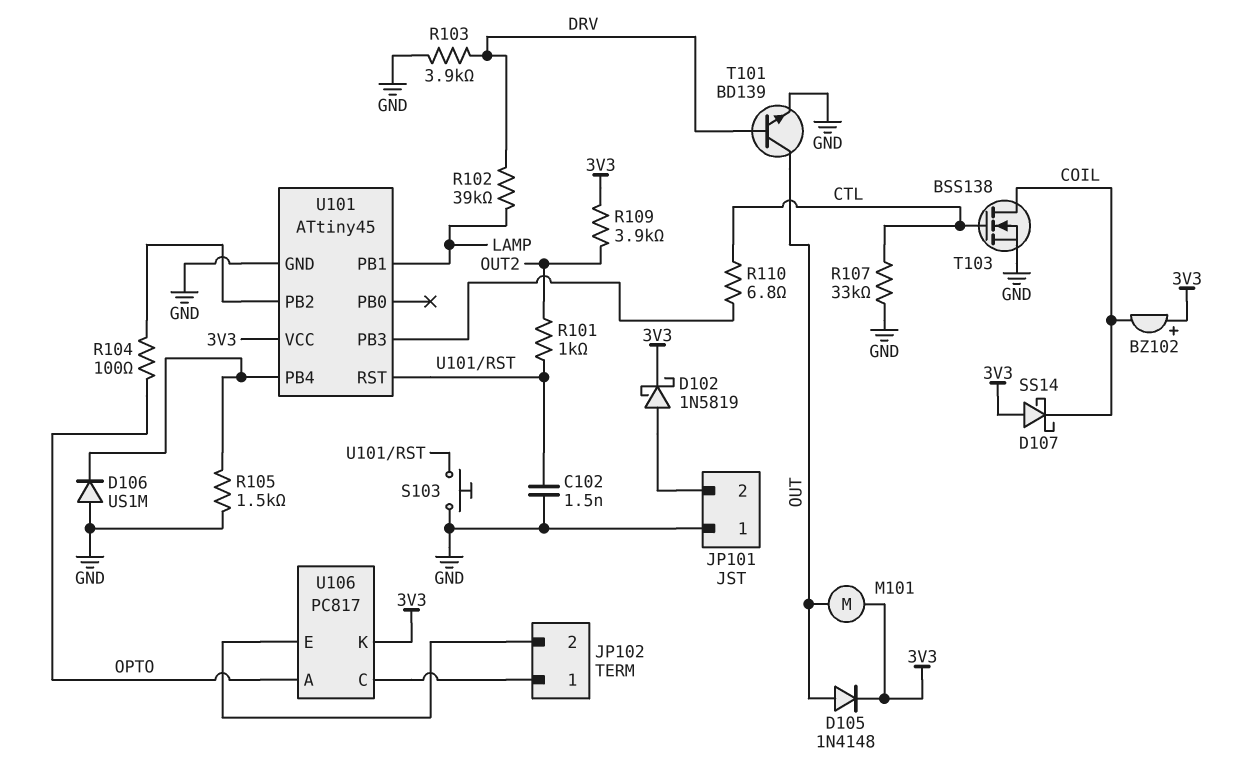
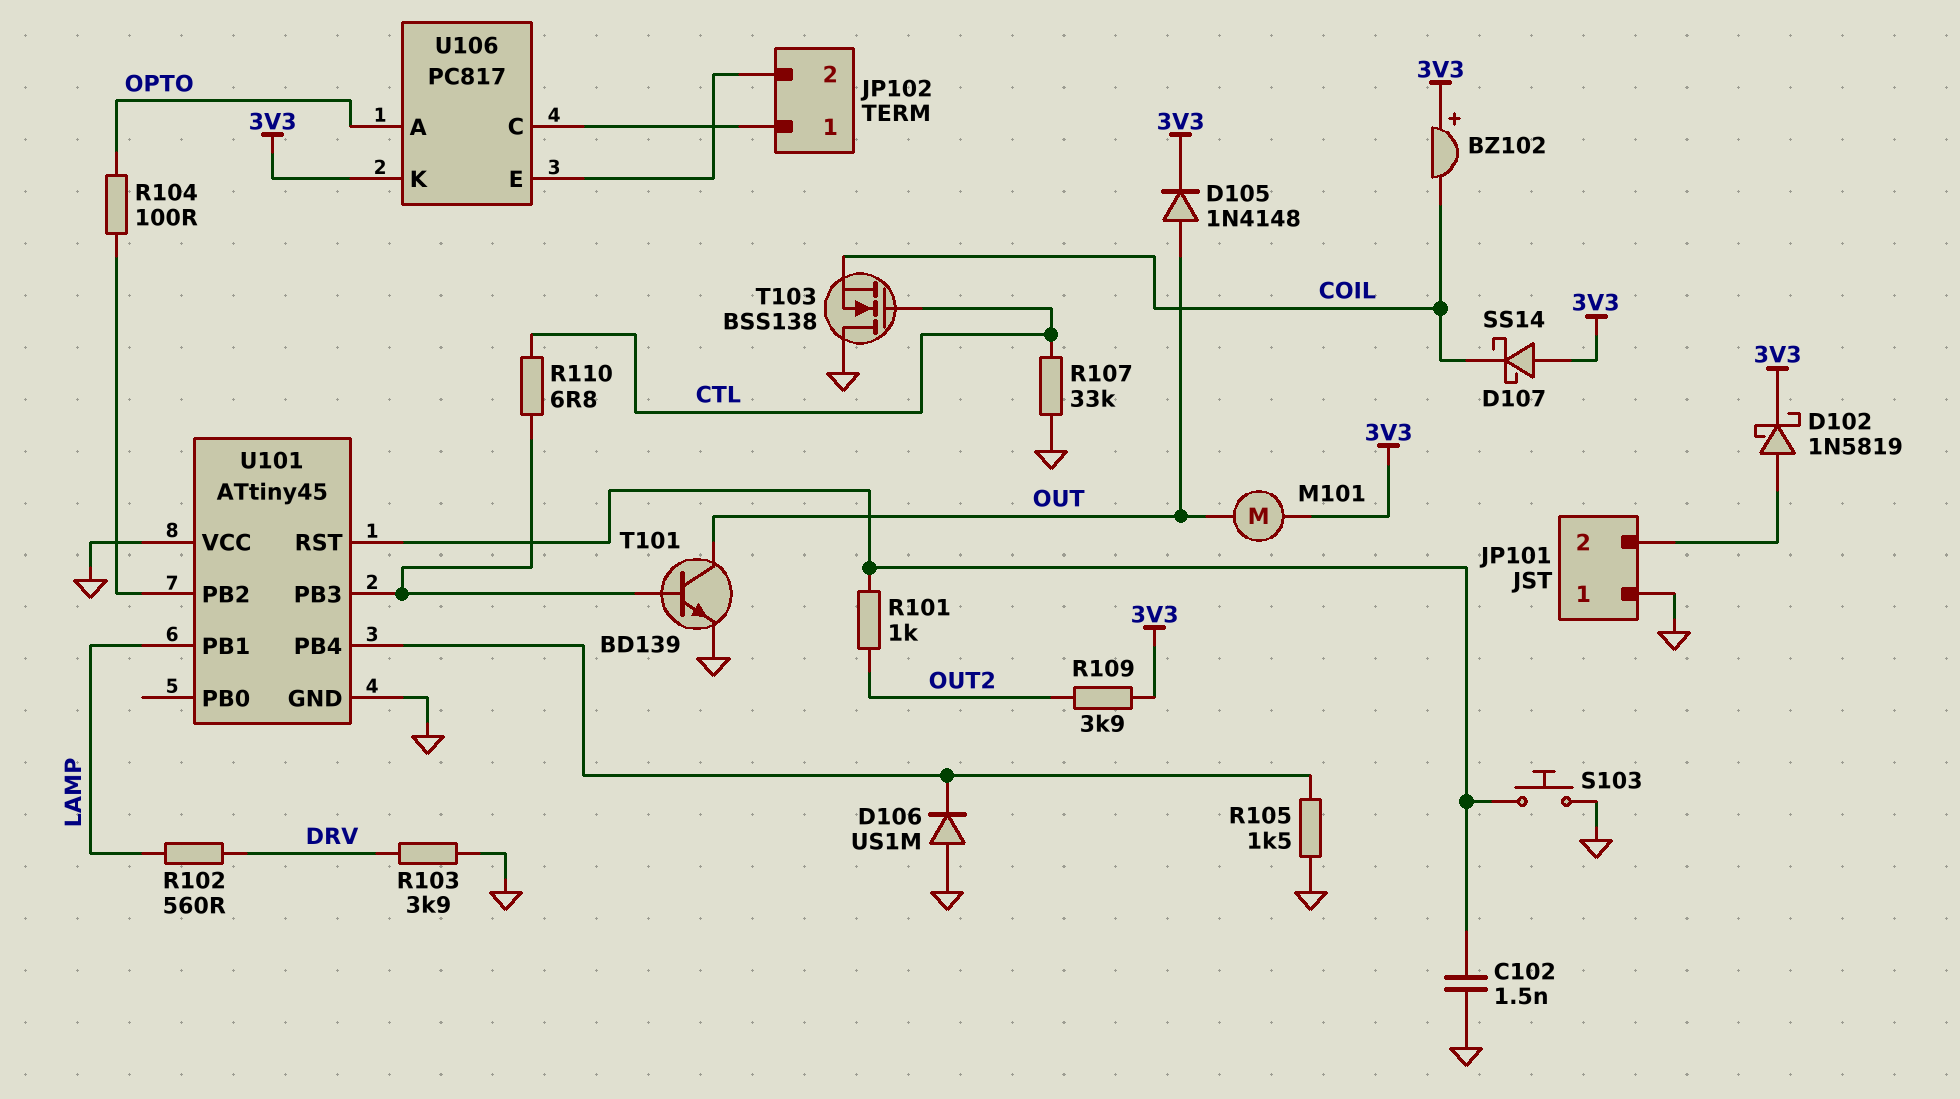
R102: 39k (DRV, LAMP) -> 560 (DRV, LAMP)
T101: NPN BD139 (B DRV, C OUT, E GND) -> NPN BD139 (B U101/PB3, C OUT, E GND)
T103: NMOS BSS138 (G CTL, D COIL, S GND) -> NMOS BSS138 (G CTL, D GND, S COIL)
U101 pin VCC: 3V3 -> GND

